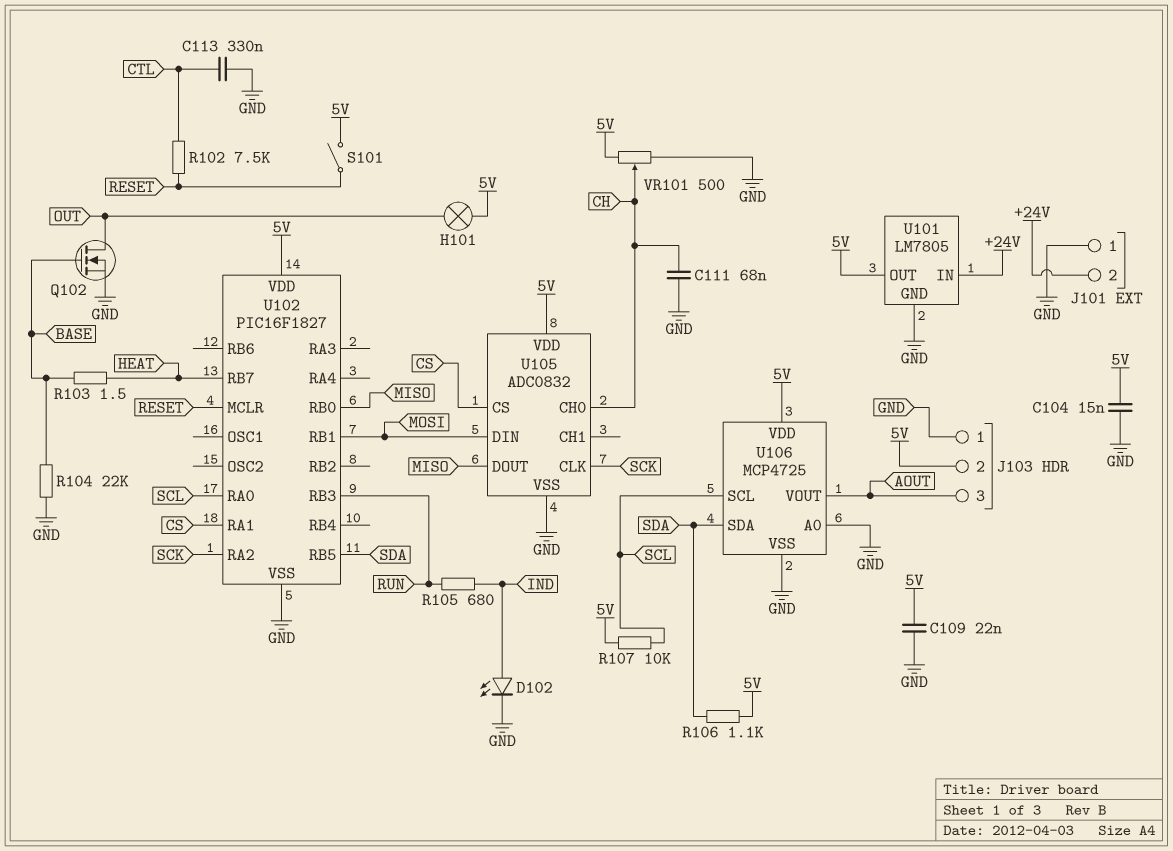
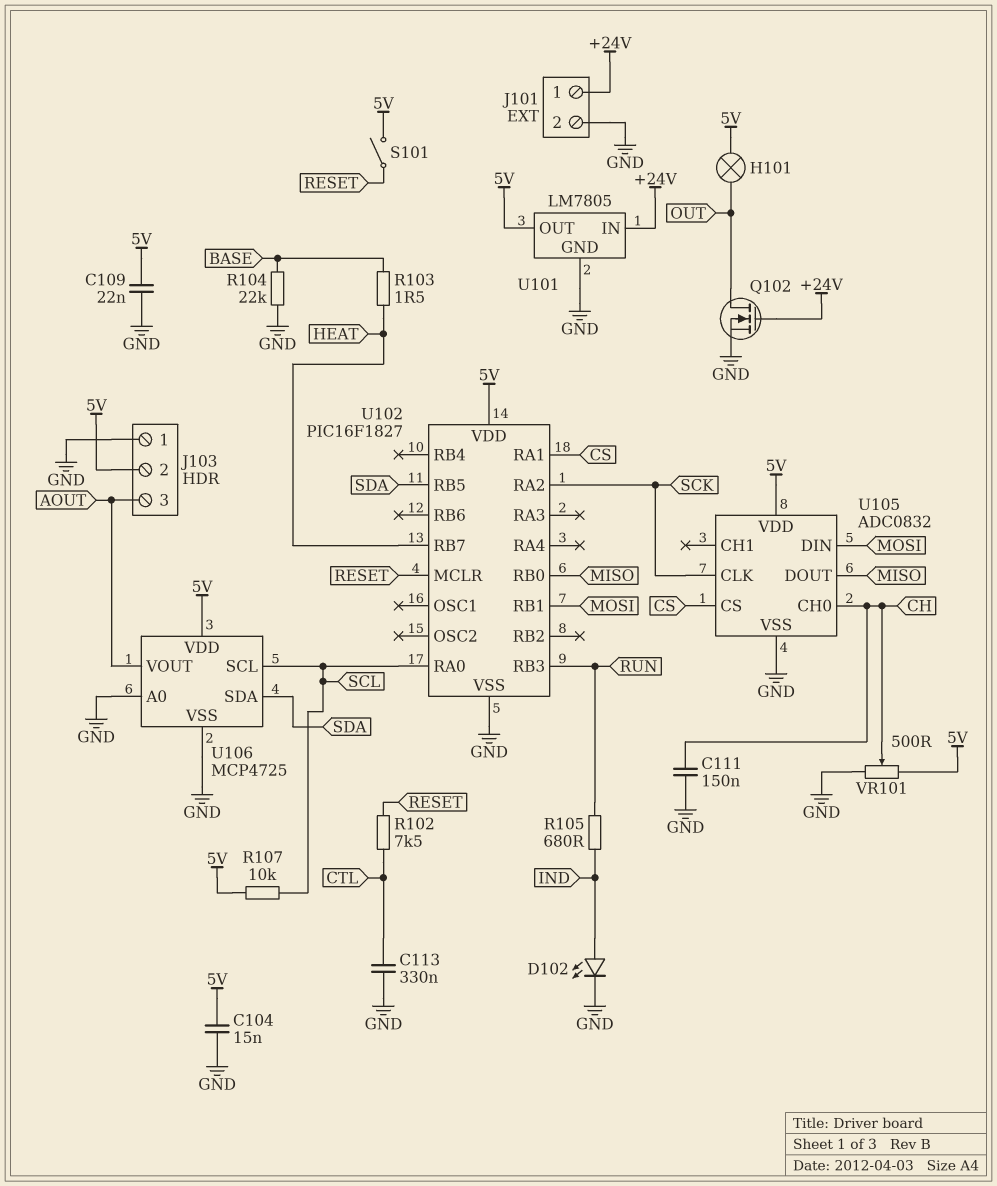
C111: 68nF (CH, GND) -> 150nF (CH, GND)
J101 pin 1: GND -> +24V
J101 pin 2: +24V -> GND
Q102: NMOS (G BASE, D OUT, S GND) -> NMOS (G +24V, D OUT, S GND)
R106: 1.1k (5V, SDA) -> none

